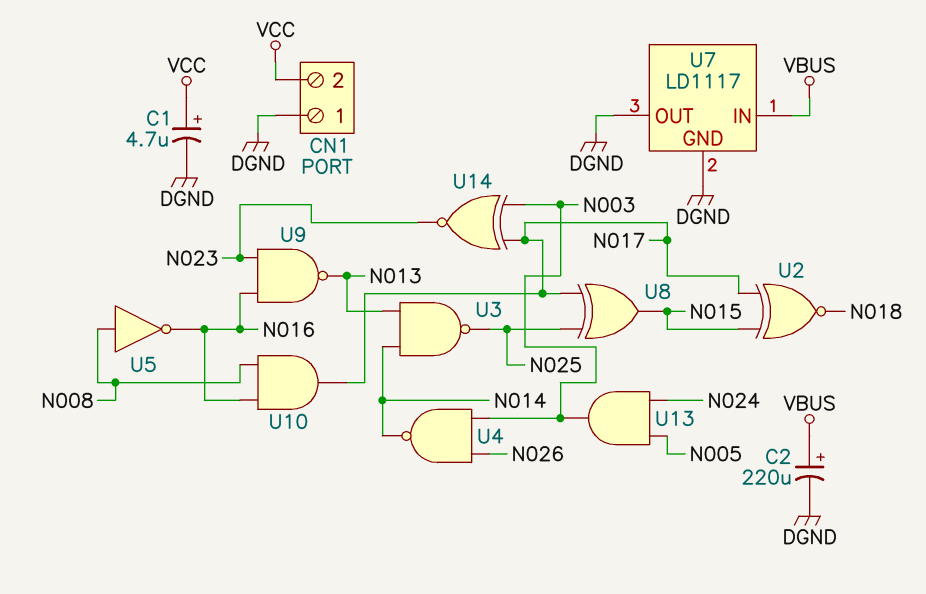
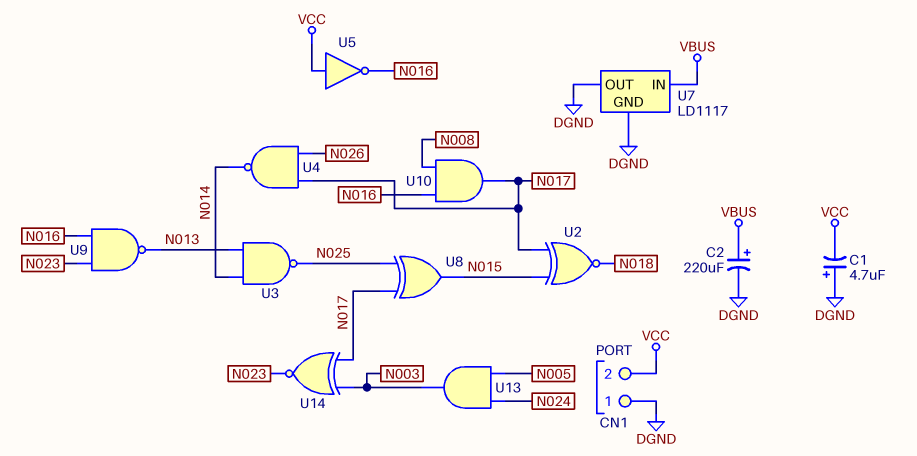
C1: 4.7uF (plus VCC, minus DGND) -> 4.7uF (plus DGND, minus VCC)
U4: NAND (in N003, in N026, out N014) -> NAND (in N017, in N026, out N014)
U5: NOT (in N008, out N016) -> NOT (in VCC, out N016)

